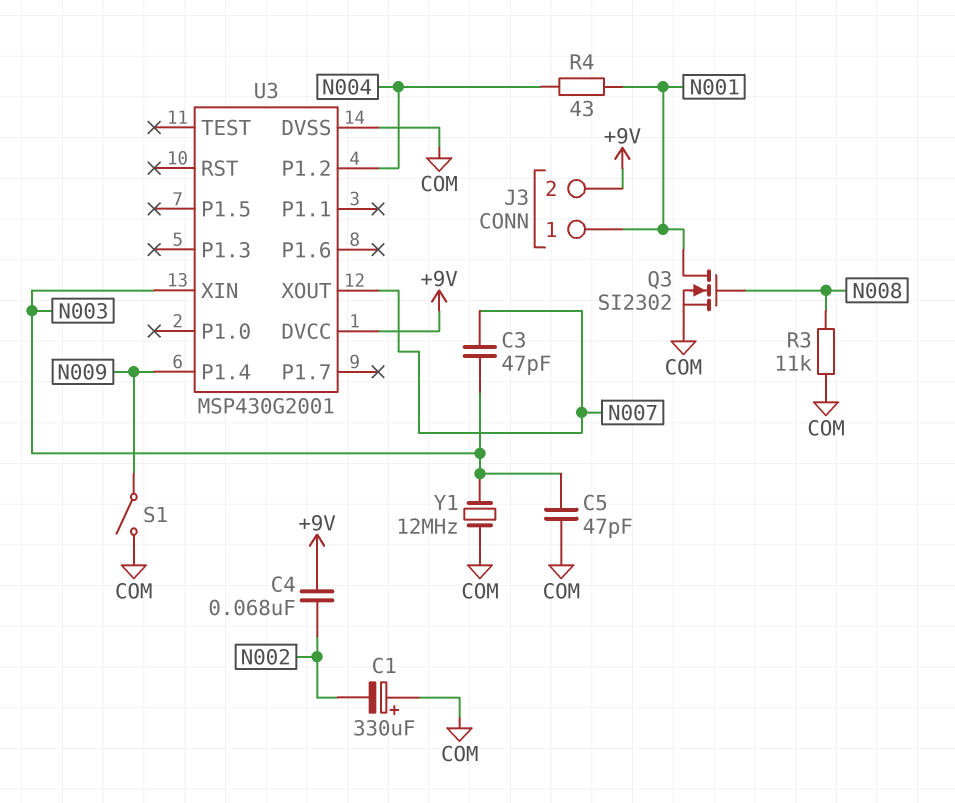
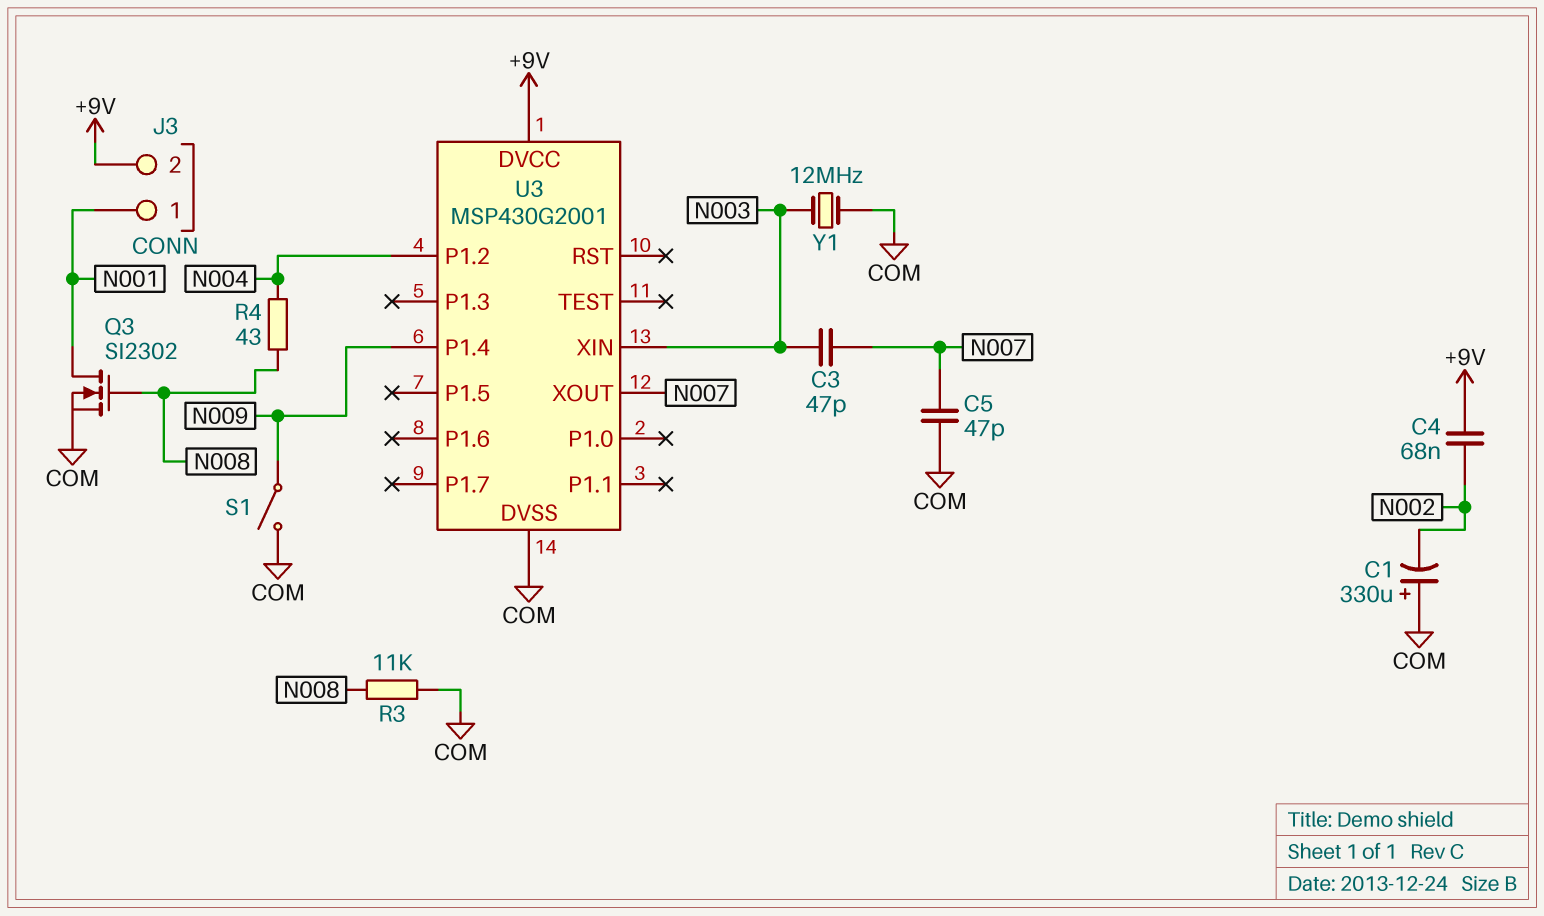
C5: 47pF (COM, N003) -> 47pF (COM, N007)
R4: 43 (N001, N004) -> 43 (N004, N008)

